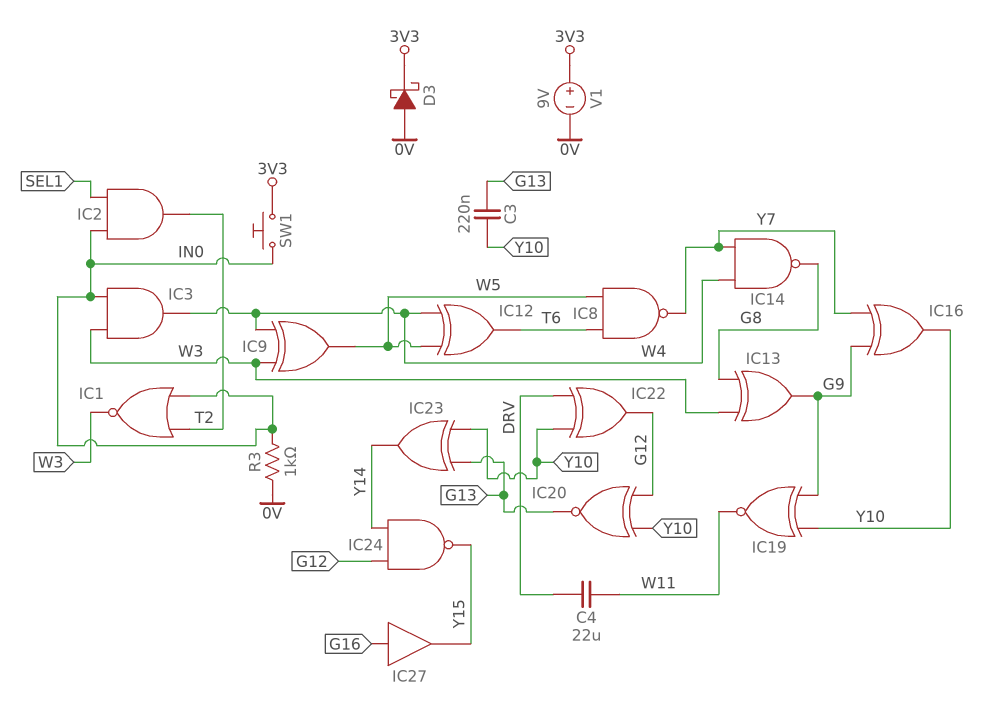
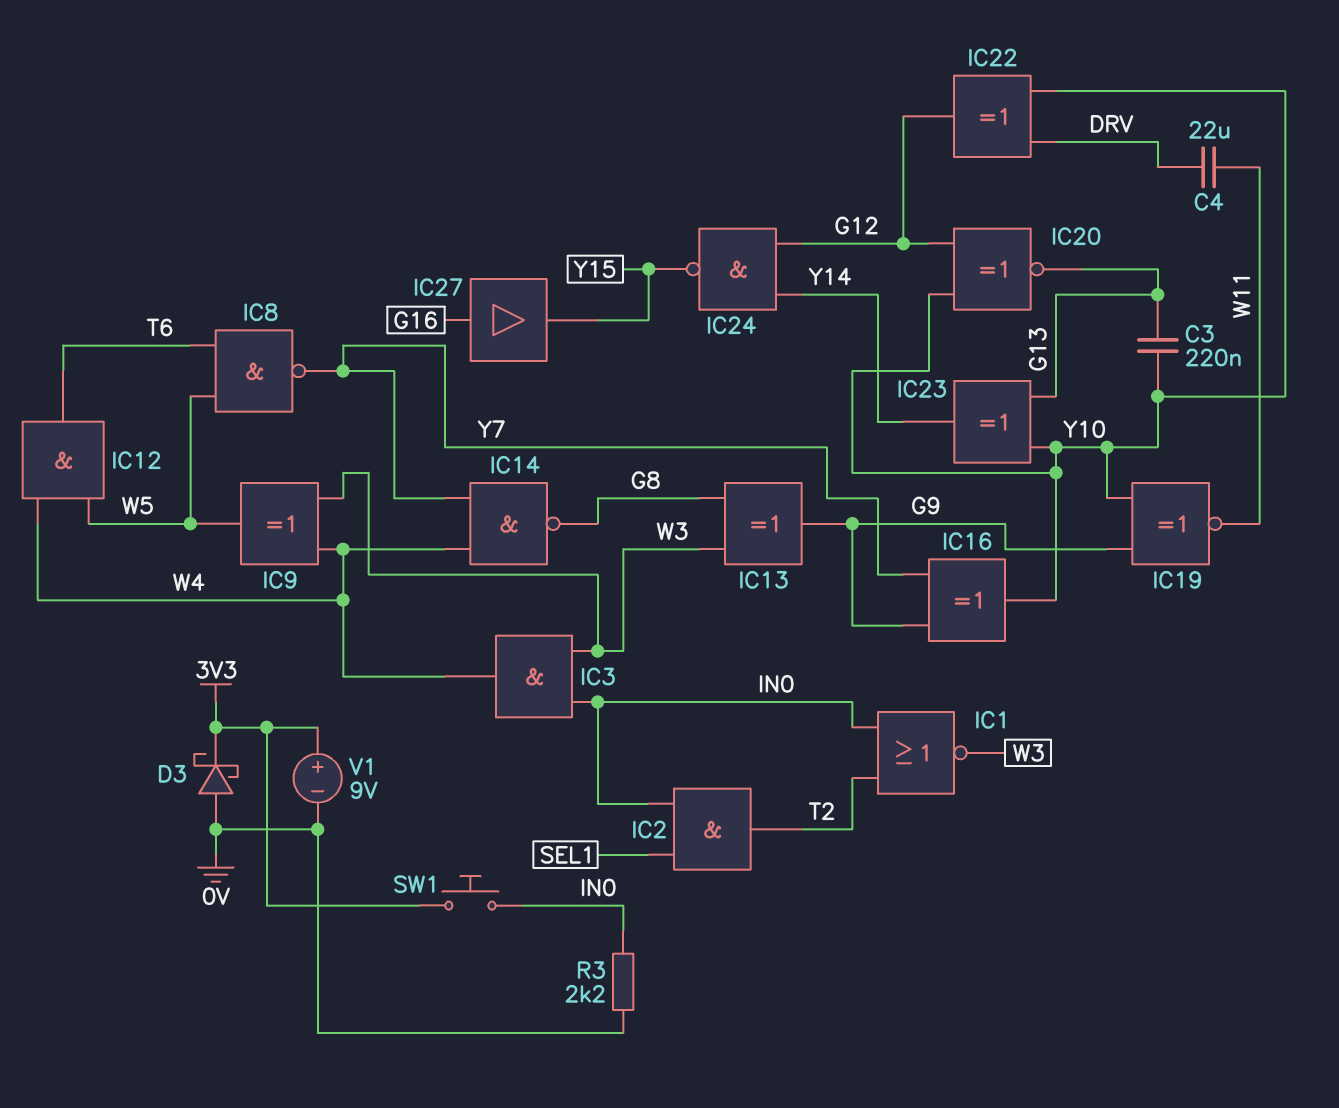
IC12: XOR (in W4, in W5, out T6) -> AND (in W4, in W5, out T6)
R3: 1k (0V, IN0) -> 2.2k (0V, IN0)

